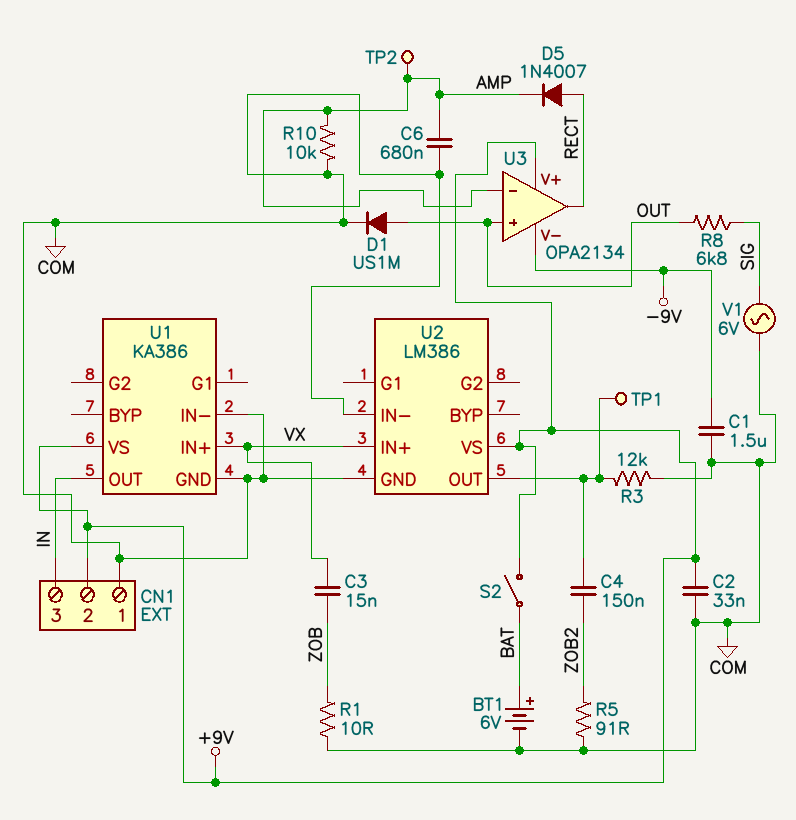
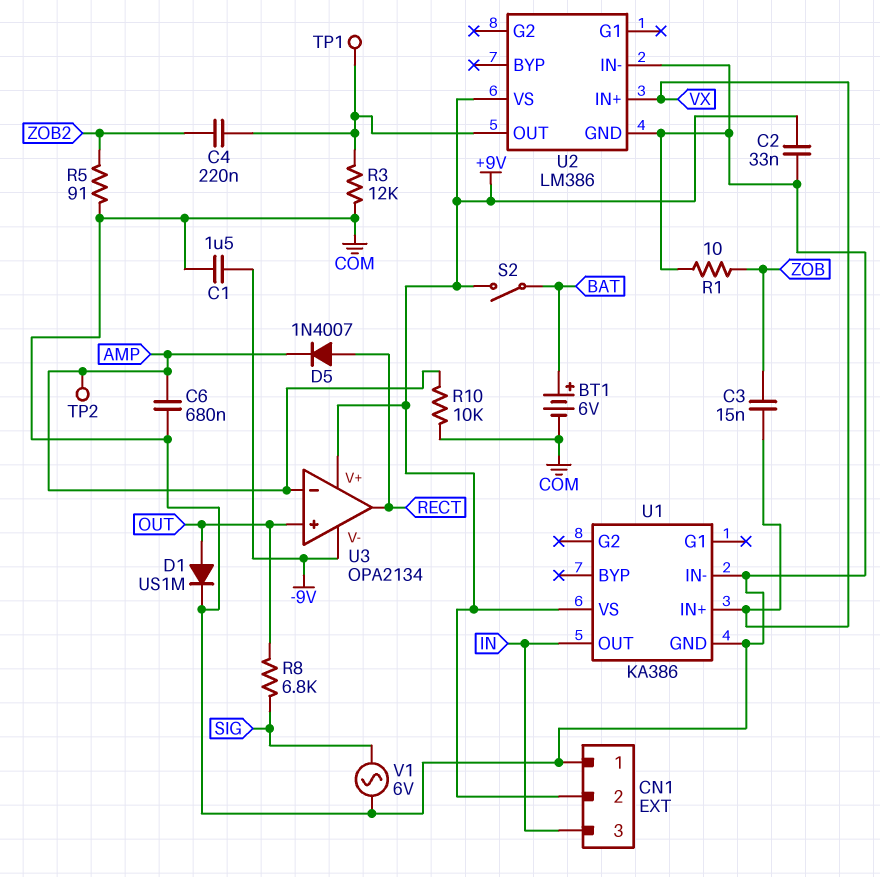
C4: 150nF (U2/OUT, ZOB2) -> 220nF (U2/OUT, ZOB2)

